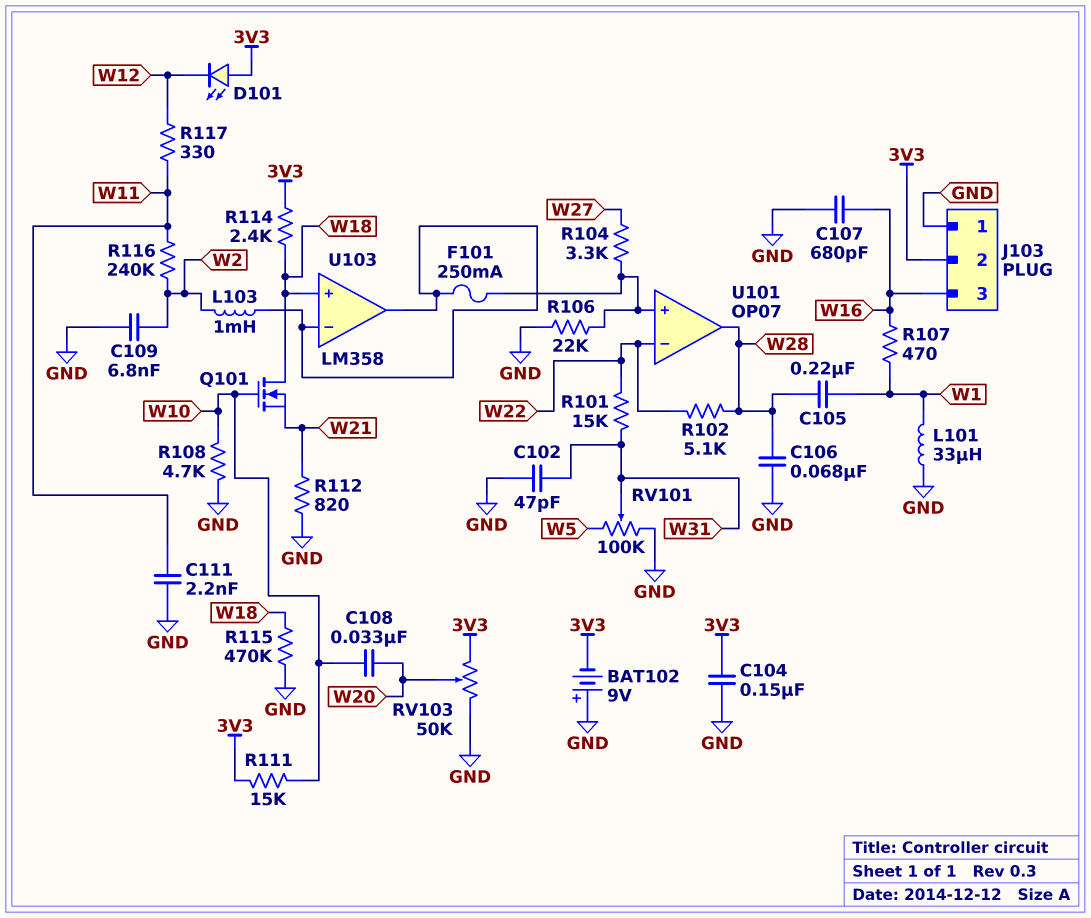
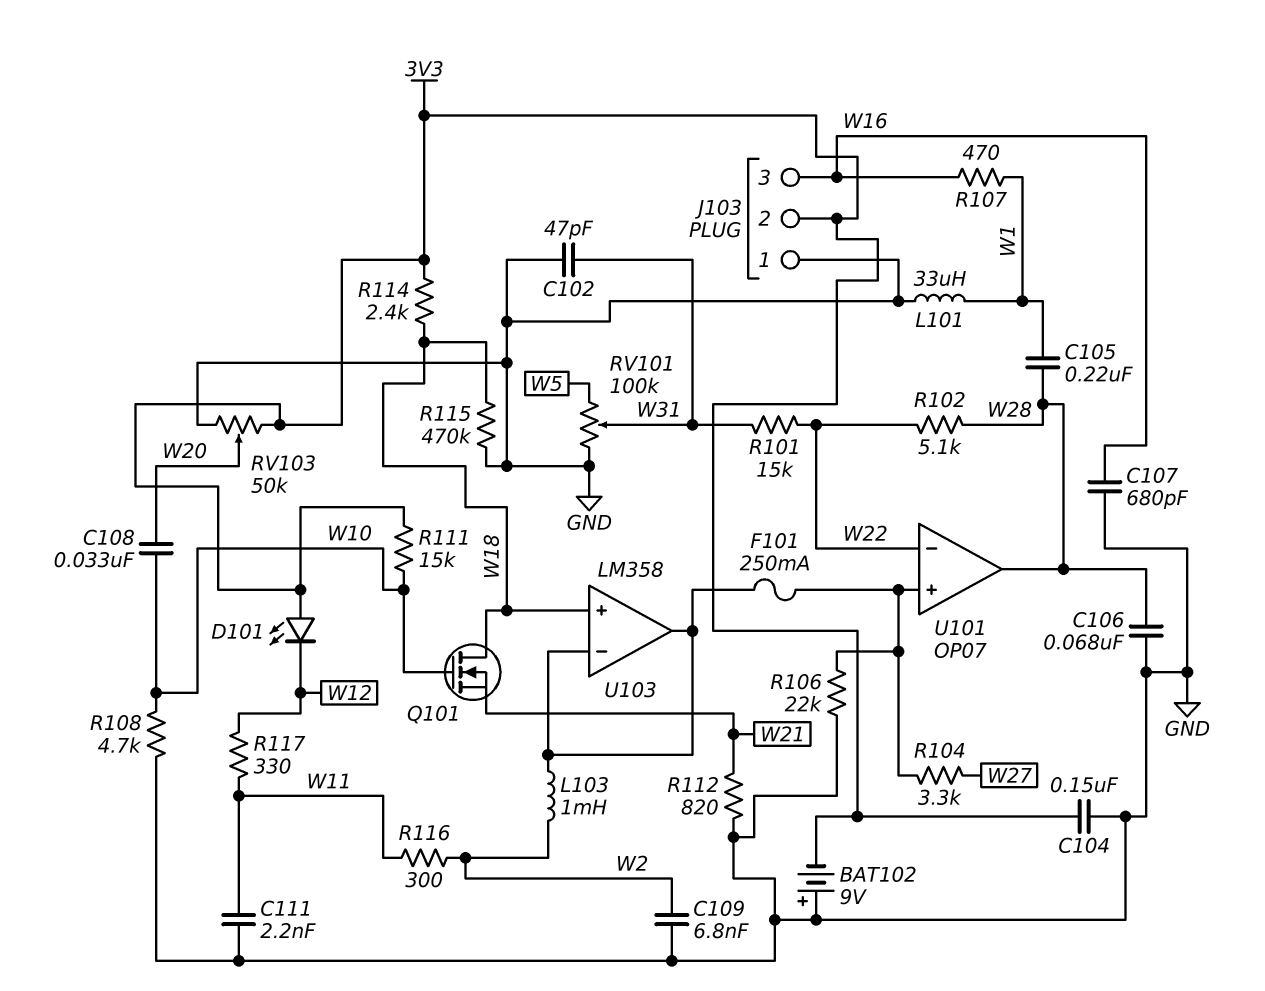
R116: 240k (W2, W11) -> 300 (W2, W11)

